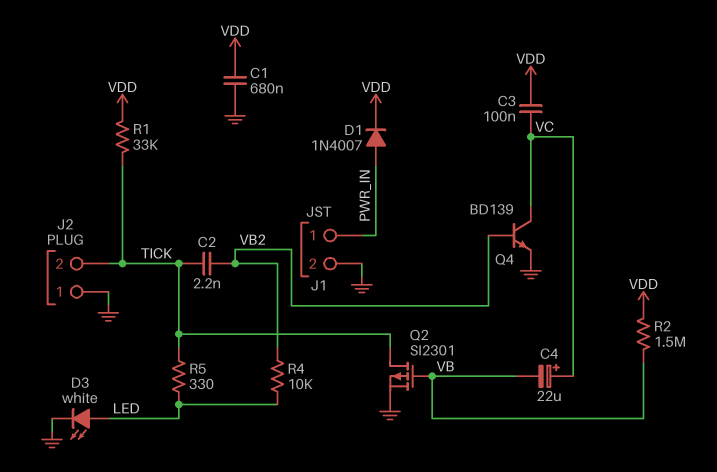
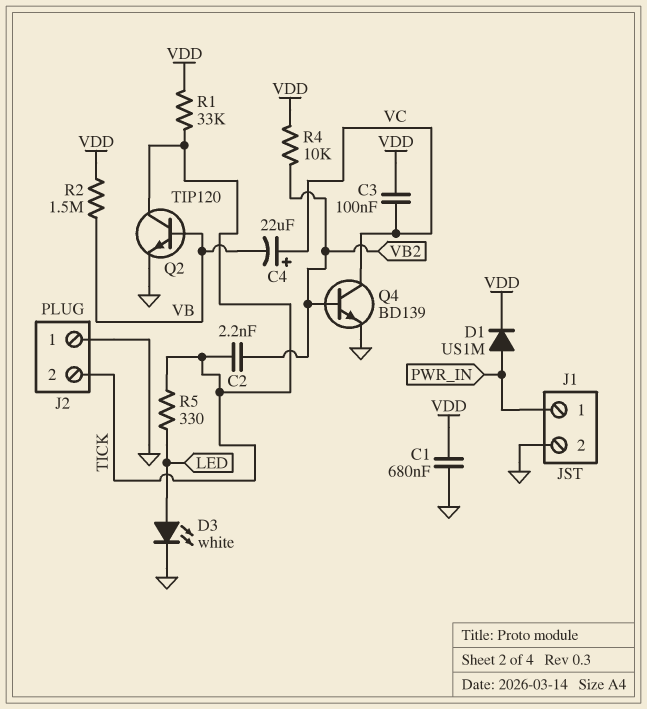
D1: diode 1N4007 (A PWR_IN, K VDD) -> diode US1M (A PWR_IN, K VDD)
Q2: PMOS SI2301 (G VB, D TICK, S GND) -> NPN TIP120 (B VB, C TICK, E GND)
R4: 10k (LED, VB2) -> 10k (VB2, VDD)

